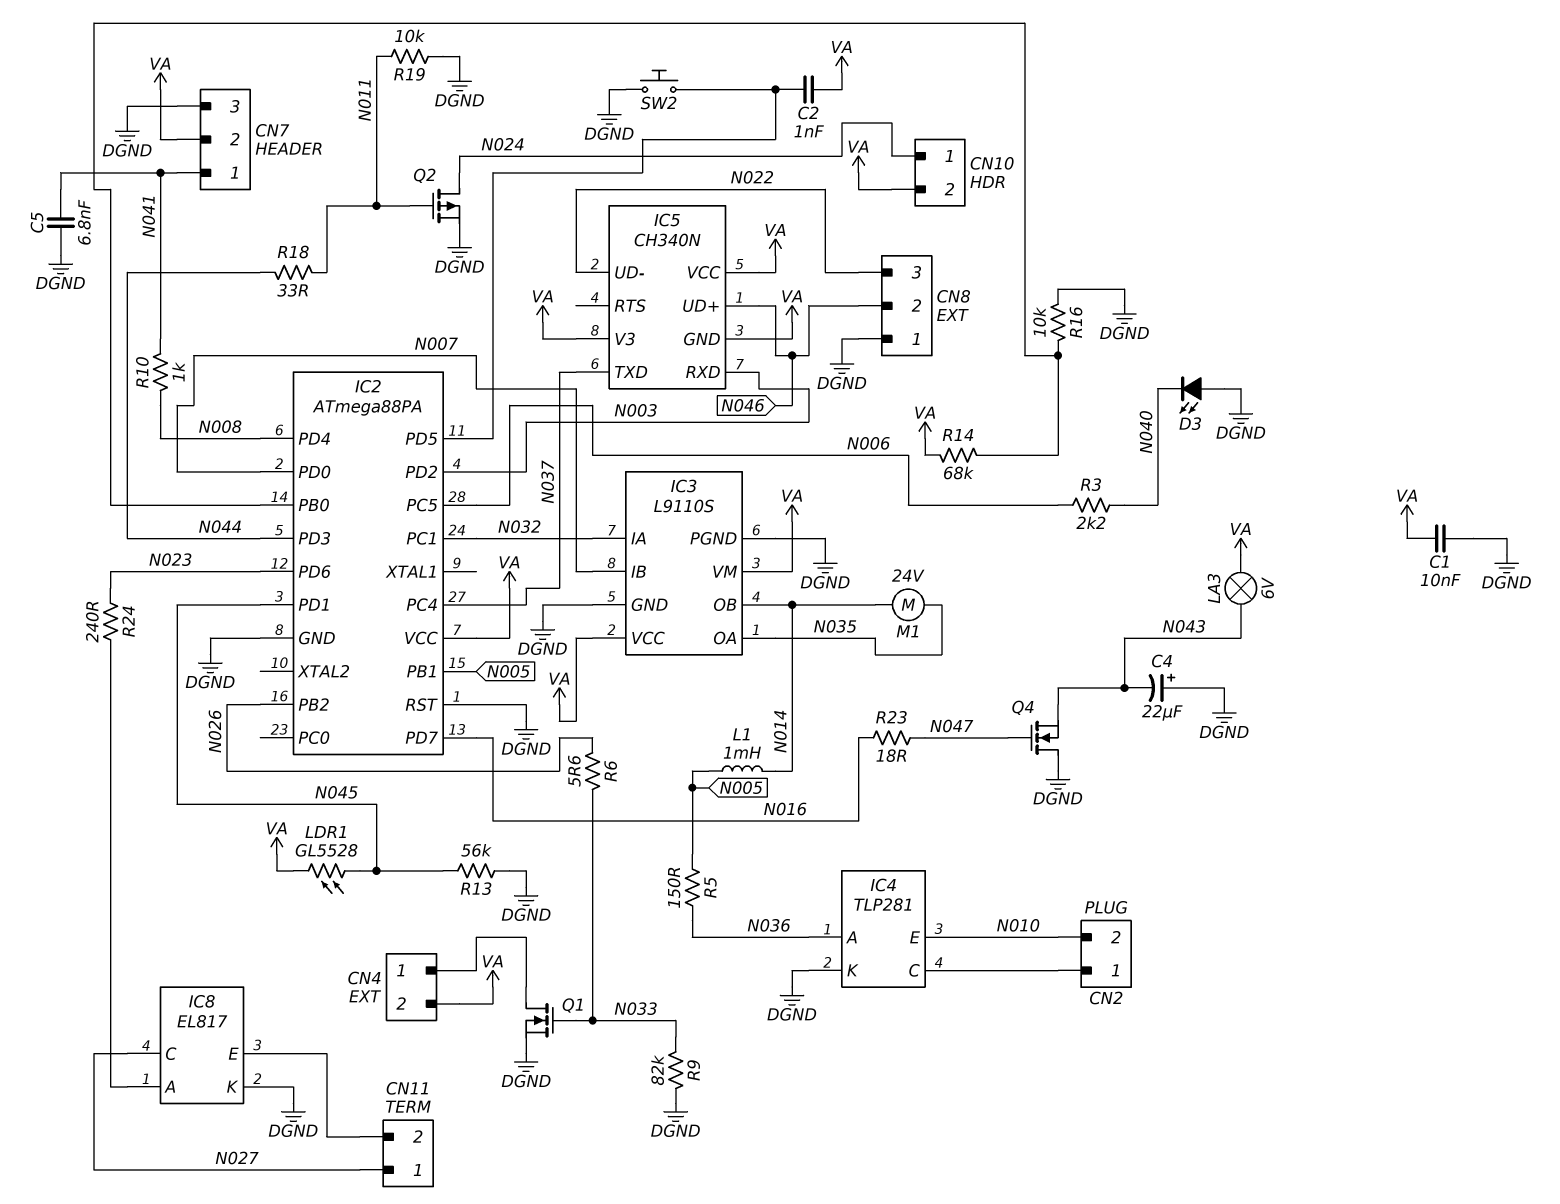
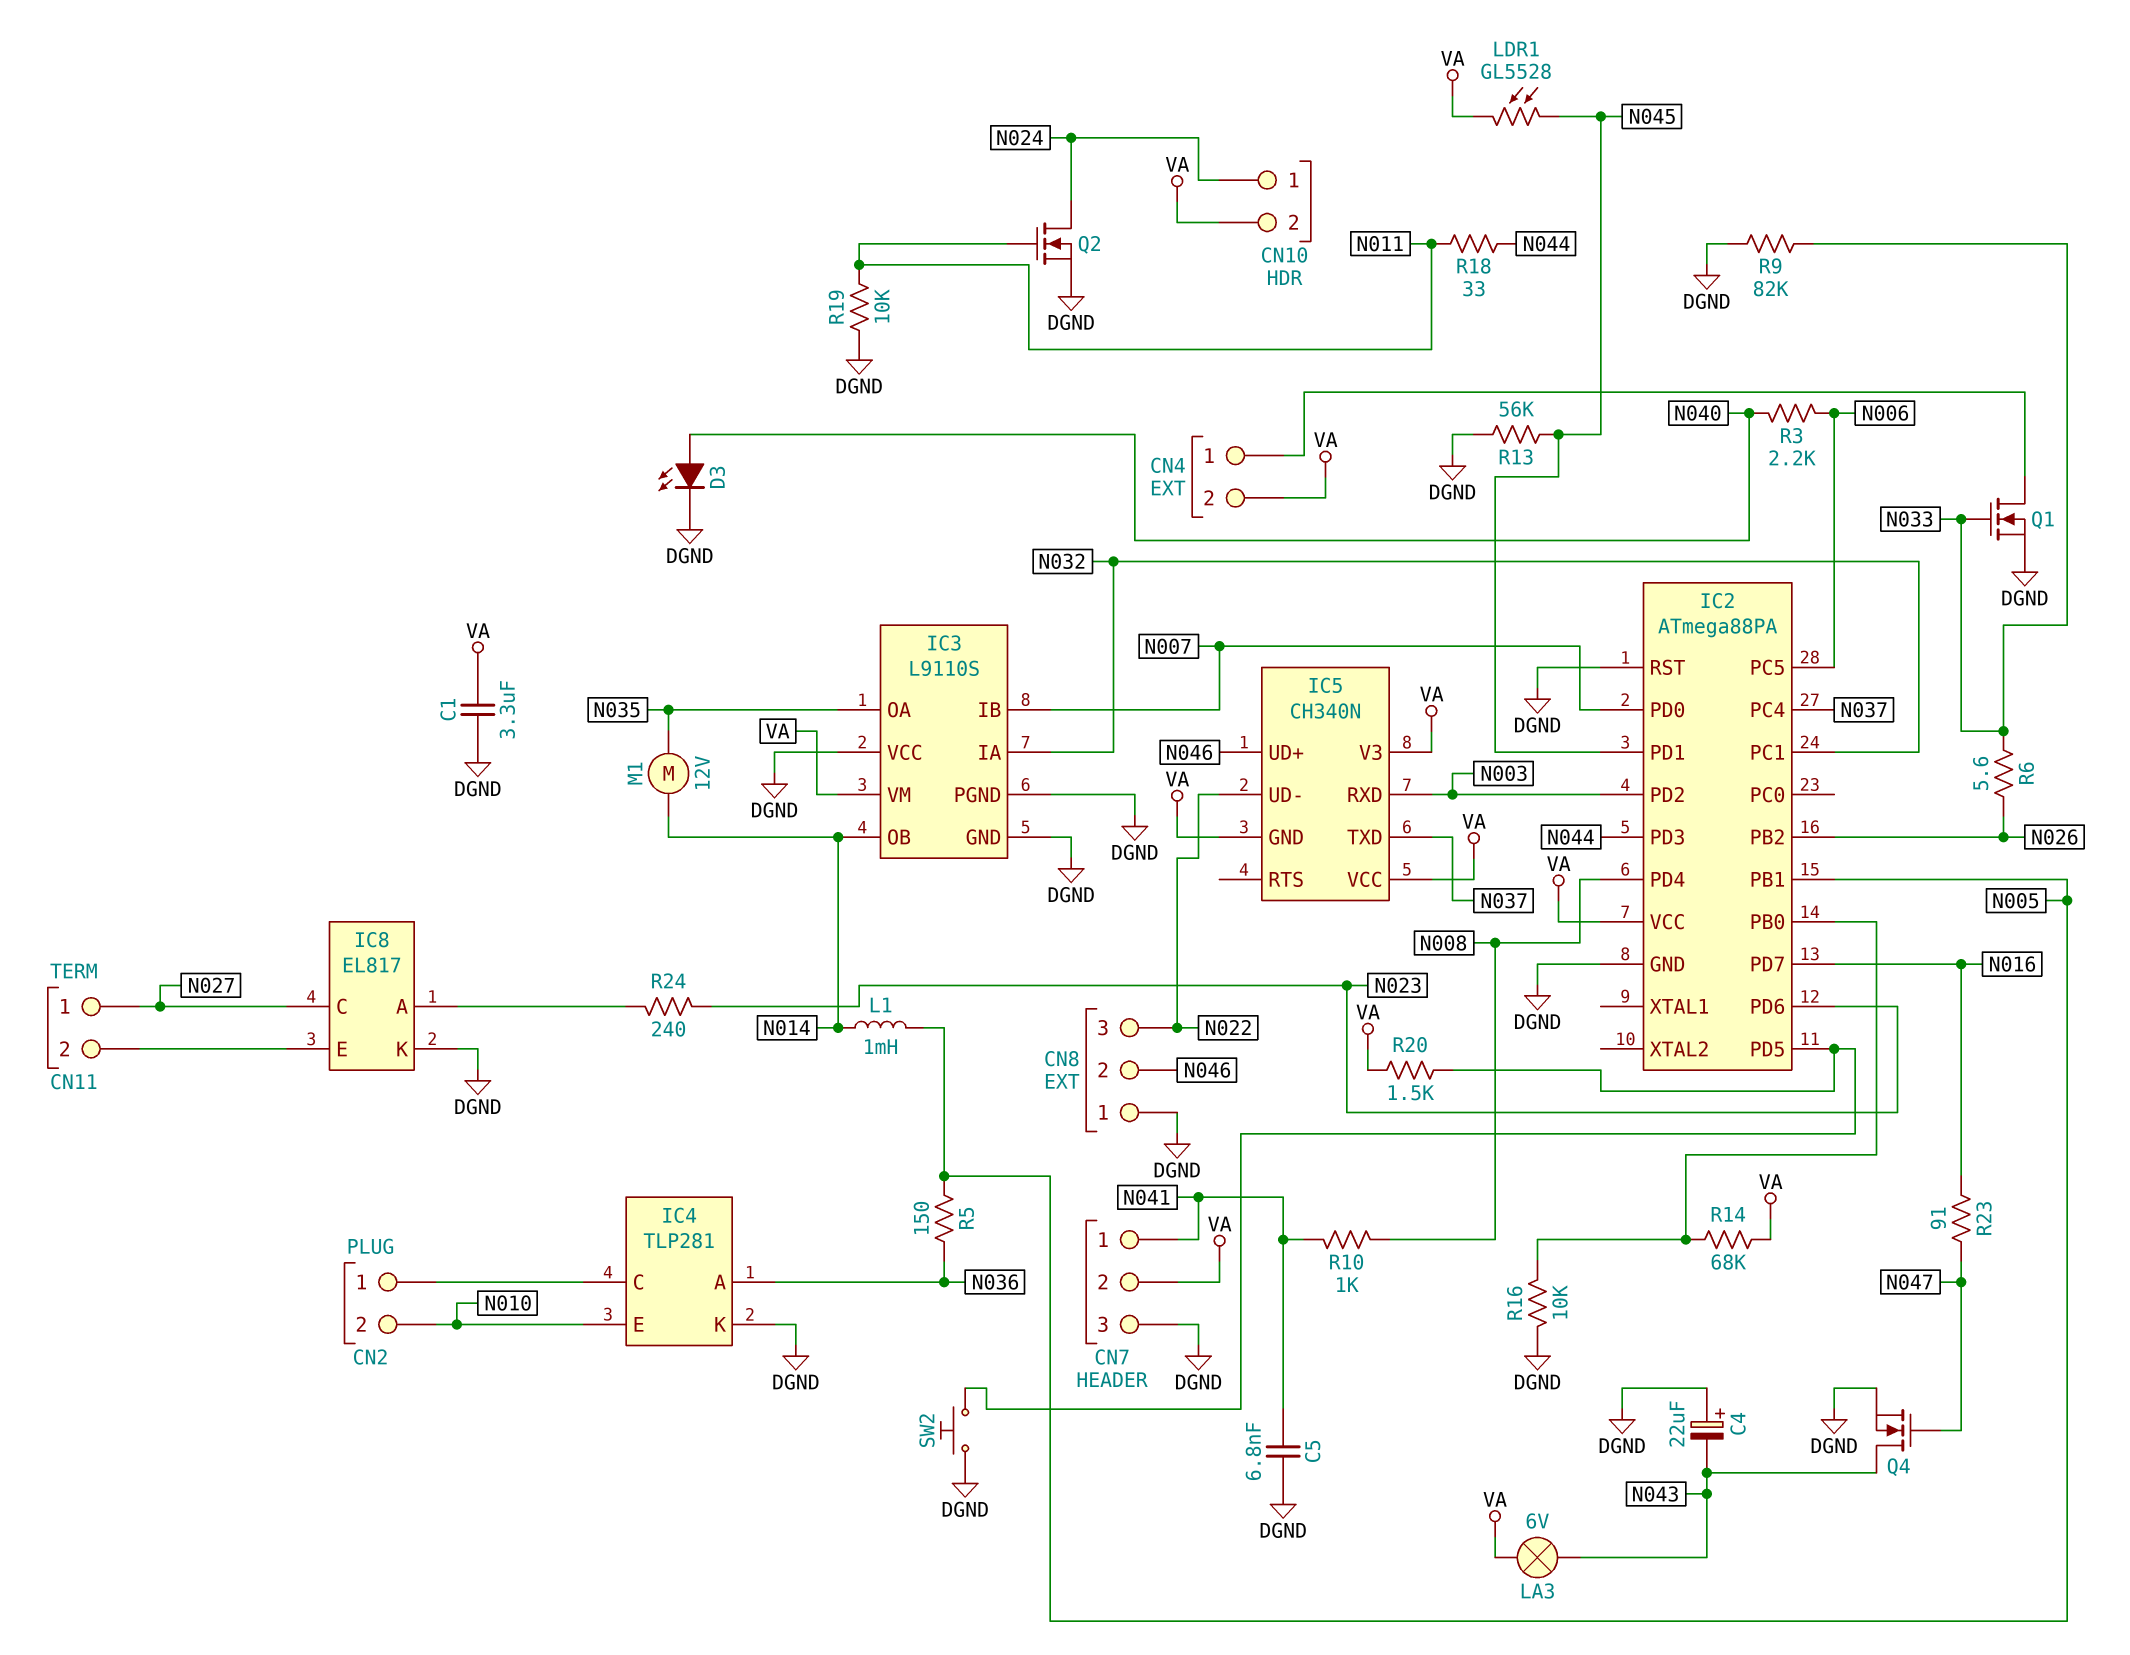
C1: 10nF (DGND, VA) -> 3.3uF (DGND, VA)
C2: 1nF (IC2/PD5, VA) -> none
D3: LED (A DGND, K N040) -> LED (A N040, K DGND)
IC3 pin VCC: VA -> DGND
M1: motor 24V (N014, N035) -> motor 12V (N014, N035)
Q2: PMOS (G N011, D N024, S DGND) -> NMOS (G N011, D N024, S DGND)
Q4: NMOS (G N047, D DGND, S N043) -> NMOS (G N047, D N043, S DGND)
R20: none -> 1.5k (IC2/PD5, VA)
R23: 18 (N016, N047) -> 91 (N016, N047)

